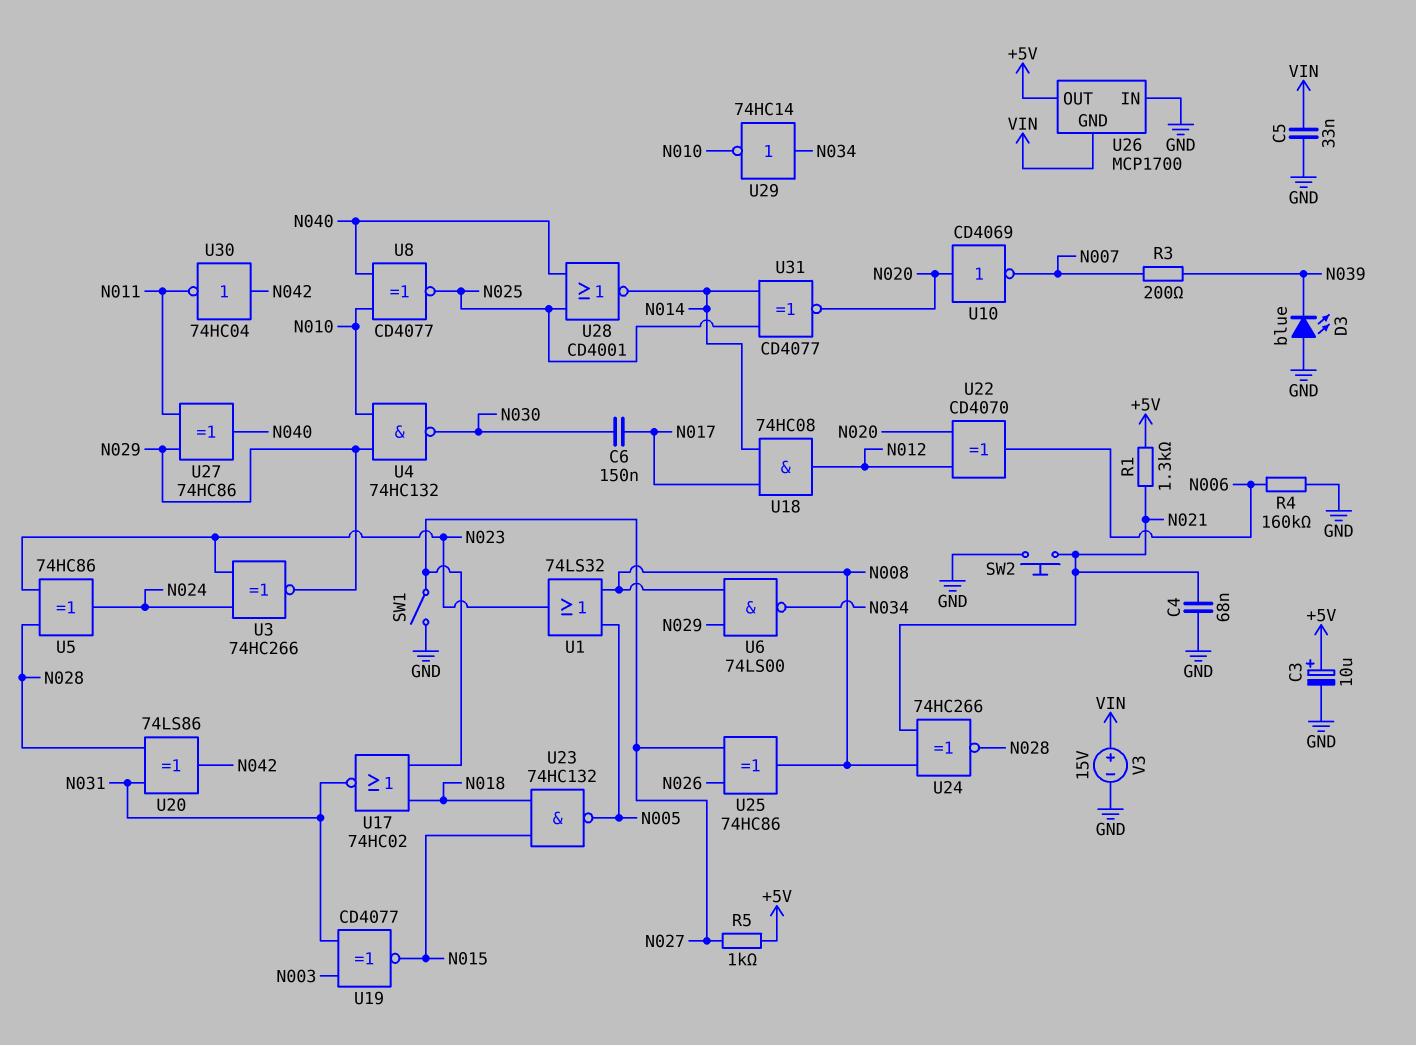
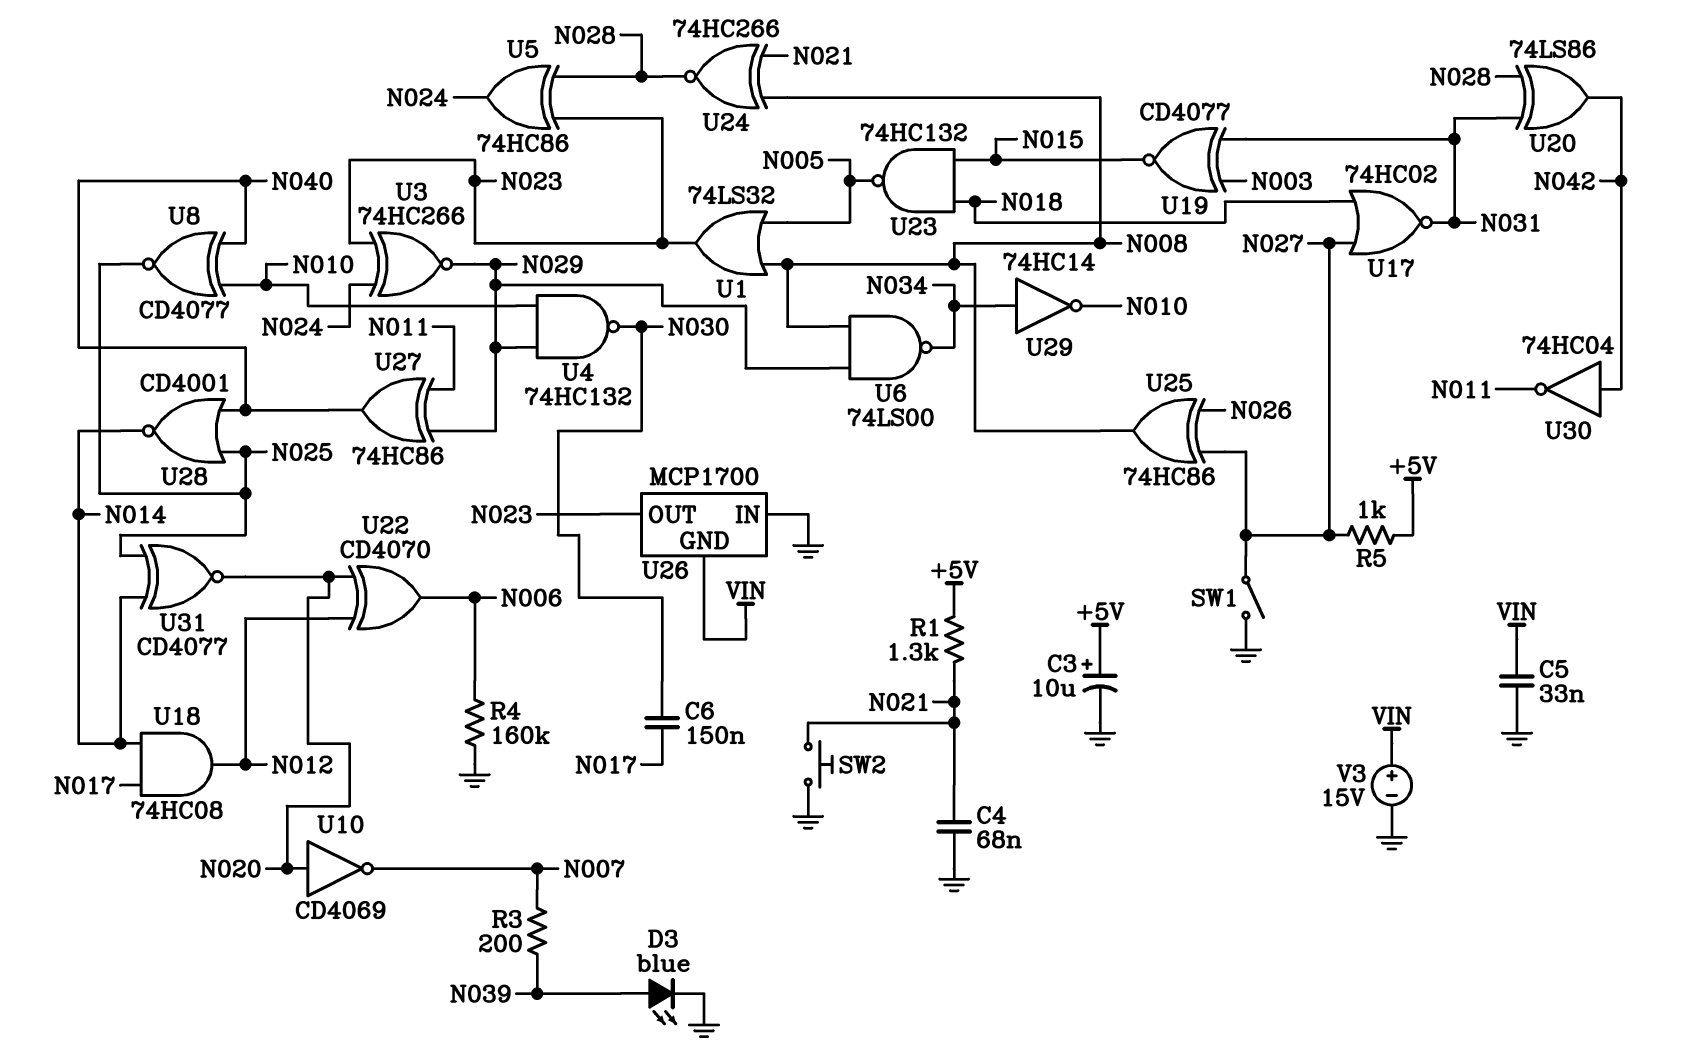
D3: LED blue (A GND, K N039) -> LED blue (A N039, K GND)
U26 pin OUT: +5V -> N023

